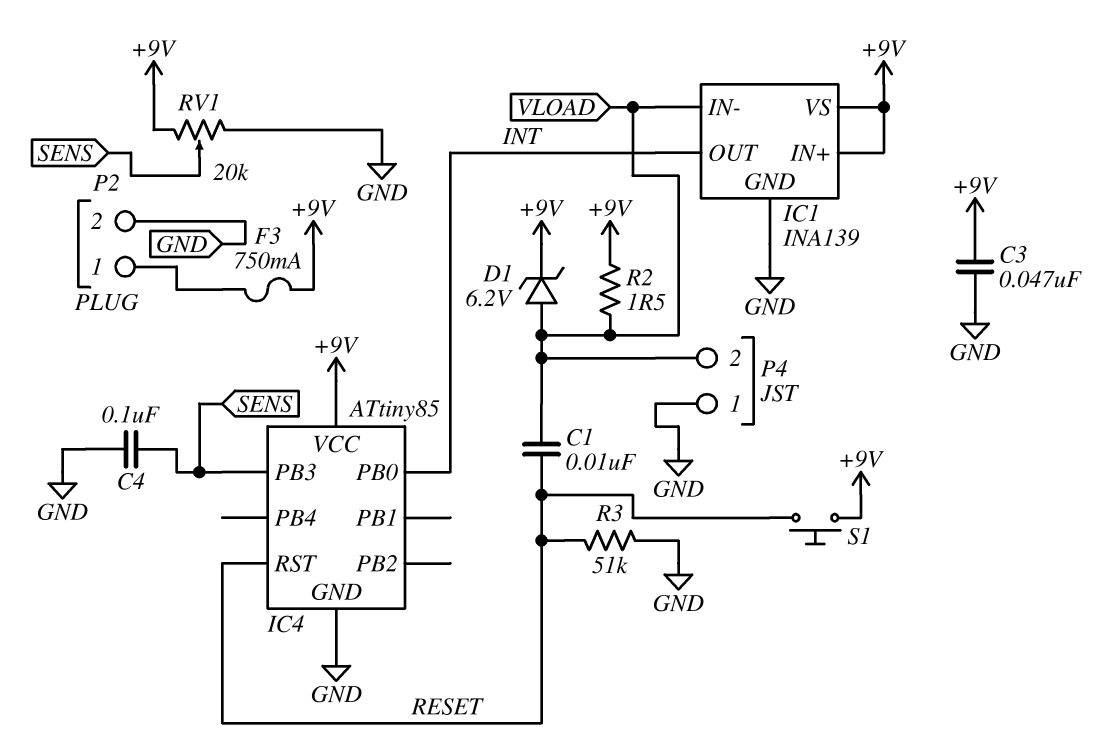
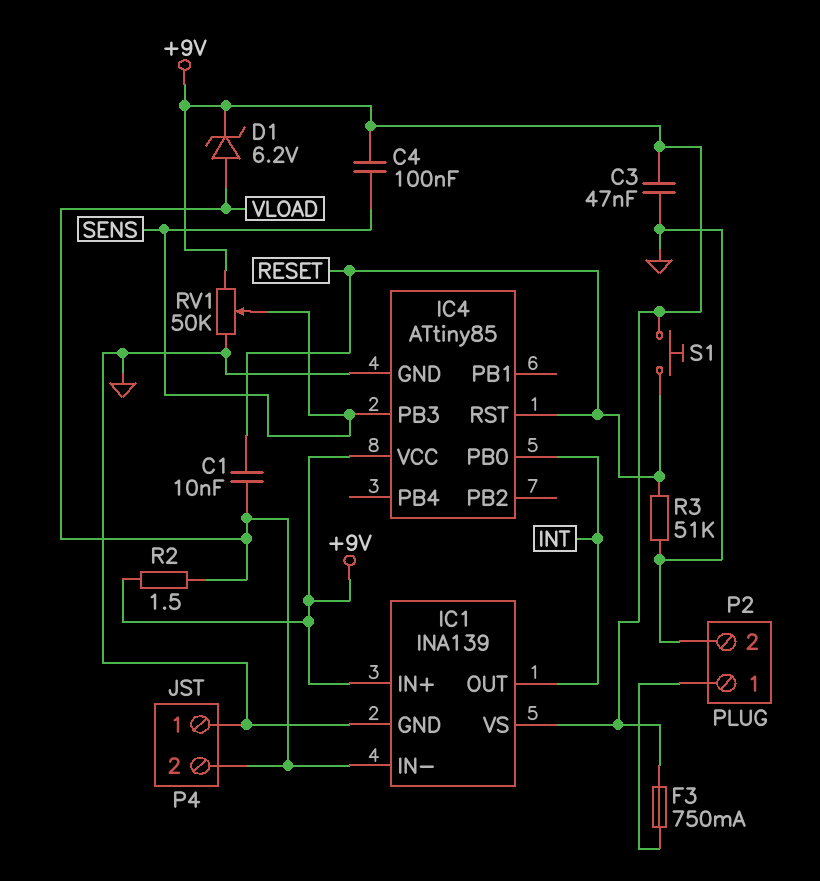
C4: 100nF (GND, SENS) -> 100nF (+9V, SENS)
RV1: 20k (+9V, GND, wiper SENS) -> 50k (+9V, GND, wiper SENS)

